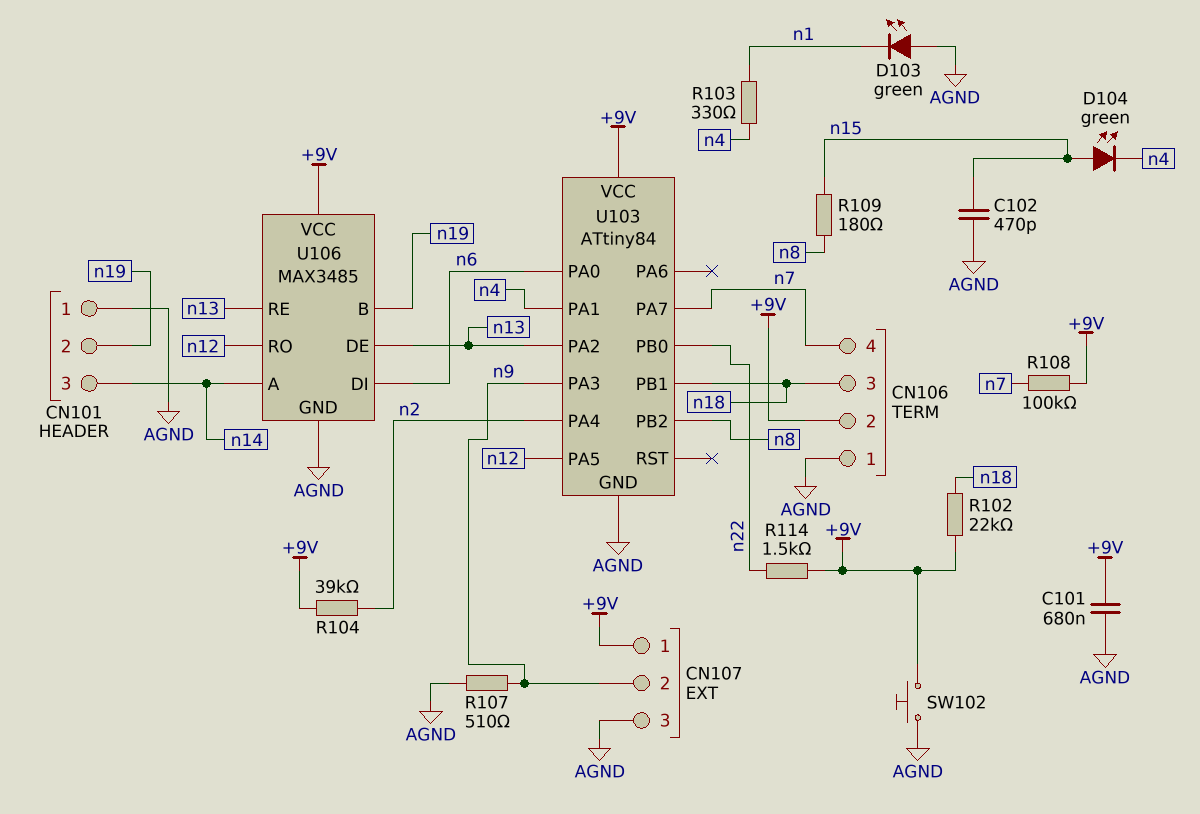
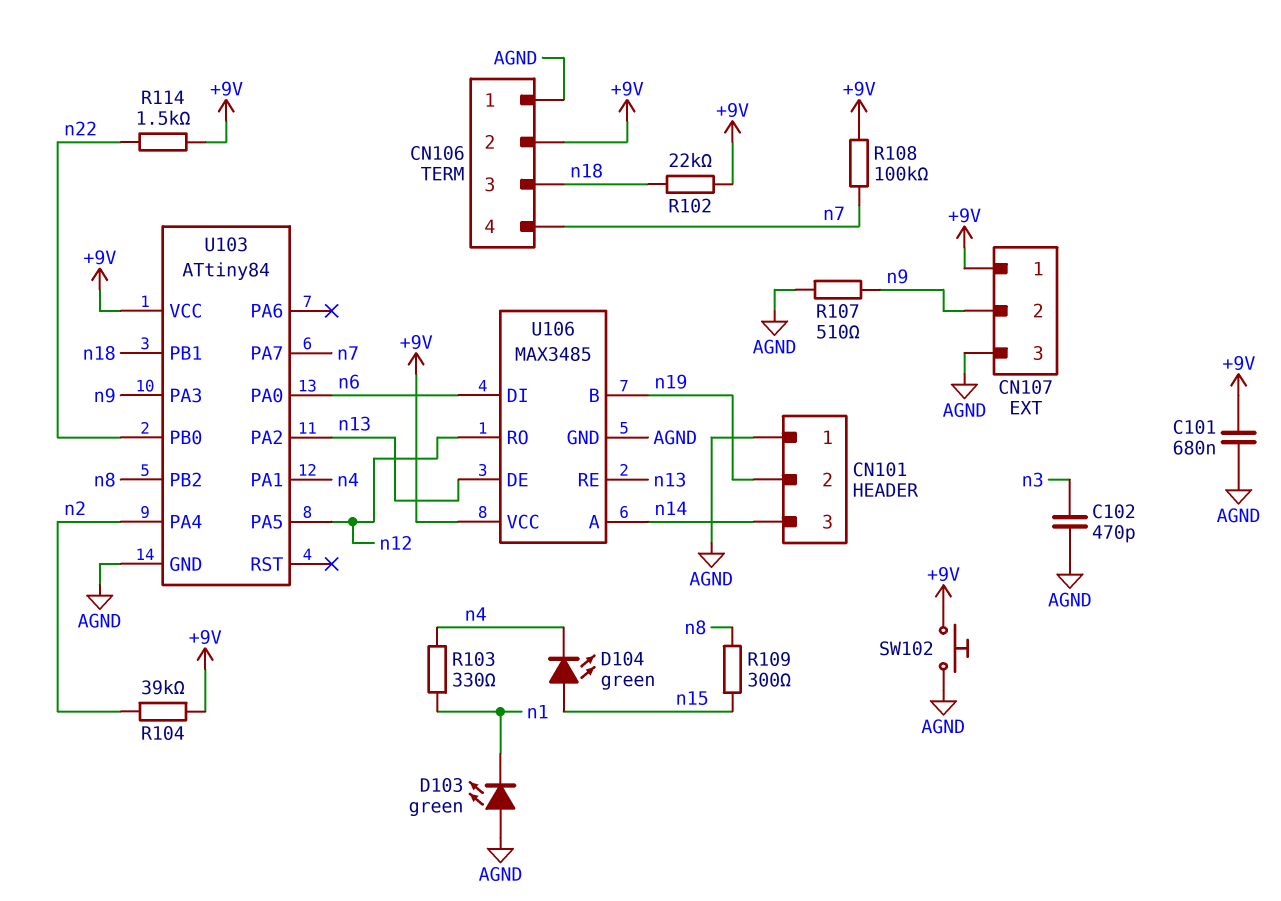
C102: 470pF (AGND, n15) -> 470pF (AGND, n3)
R109: 180 (n8, n15) -> 300 (n8, n15)

